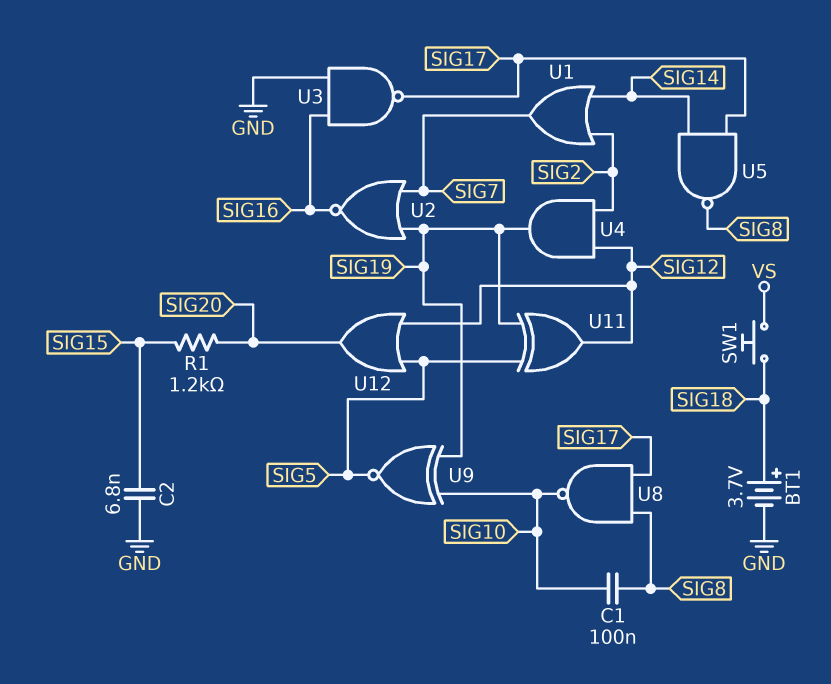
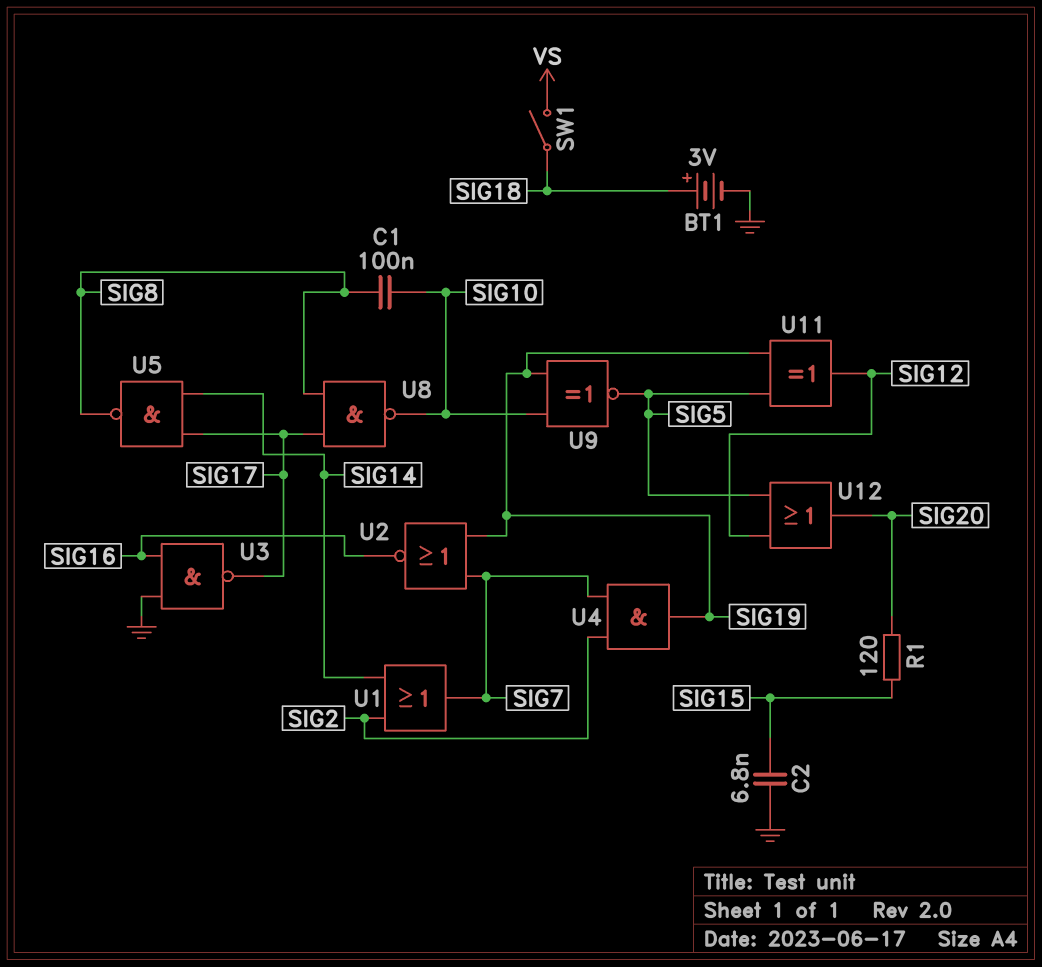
BT1: 3.7V (plus SIG18, minus GND) -> 3V (plus SIG18, minus GND)
R1: 1.2k (SIG15, SIG20) -> 120 (SIG15, SIG20)
SW1: button (SIG18, VS) -> switch (SIG18, VS)
U4: AND (in SIG2, in SIG12, out SIG19) -> AND (in SIG2, in SIG7, out SIG19)

